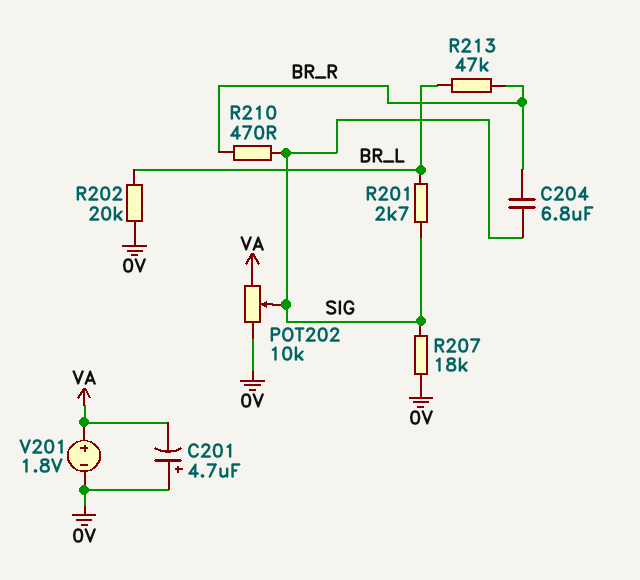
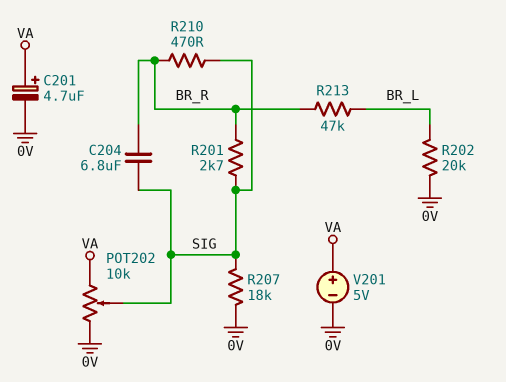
C201: 4.7uF (plus 0V, minus VA) -> 4.7uF (plus VA, minus 0V)
R201: 2.7k (BR_L, SIG) -> 2.7k (BR_R, SIG)
V201: 1.8V (plus VA, minus 0V) -> 5V (plus VA, minus 0V)

